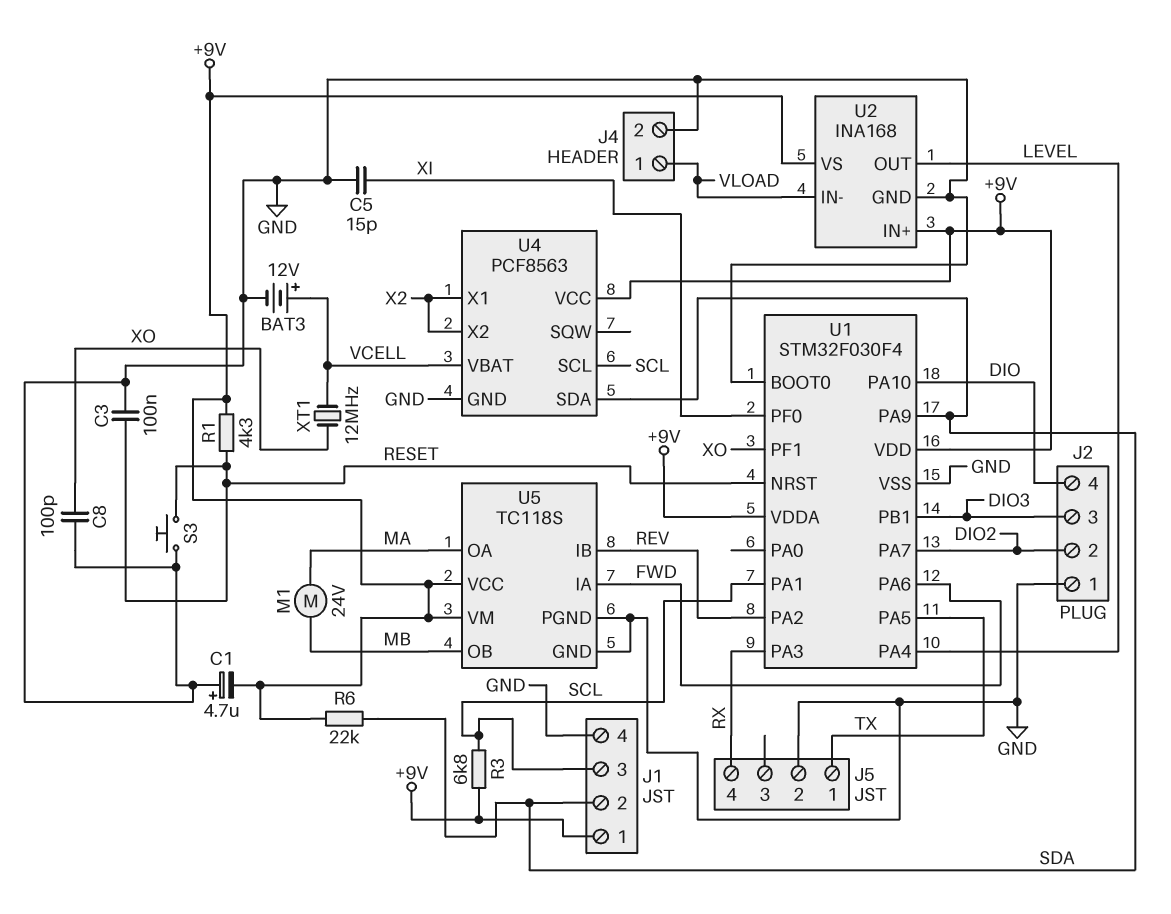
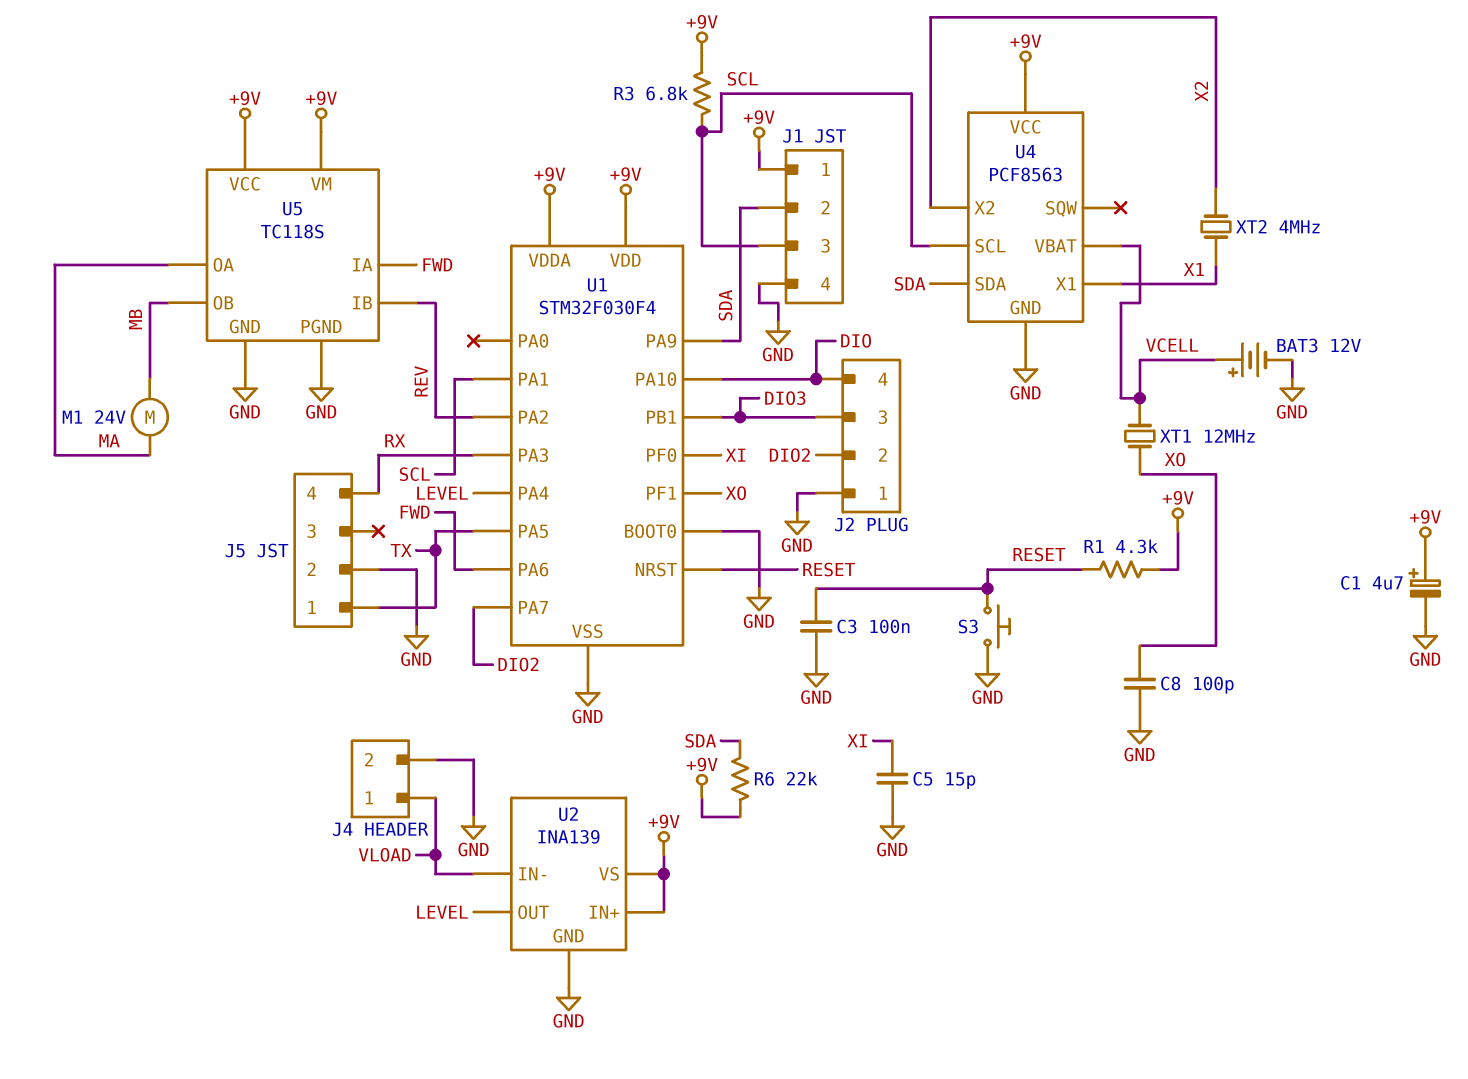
C1: 4.7uF (plus GND, minus +9V) -> 4.7uF (plus +9V, minus GND)
U2: INA168 -> INA139
U4 pin X1: X2 -> X1
XT2: none -> 4MHz (X1, X2)

